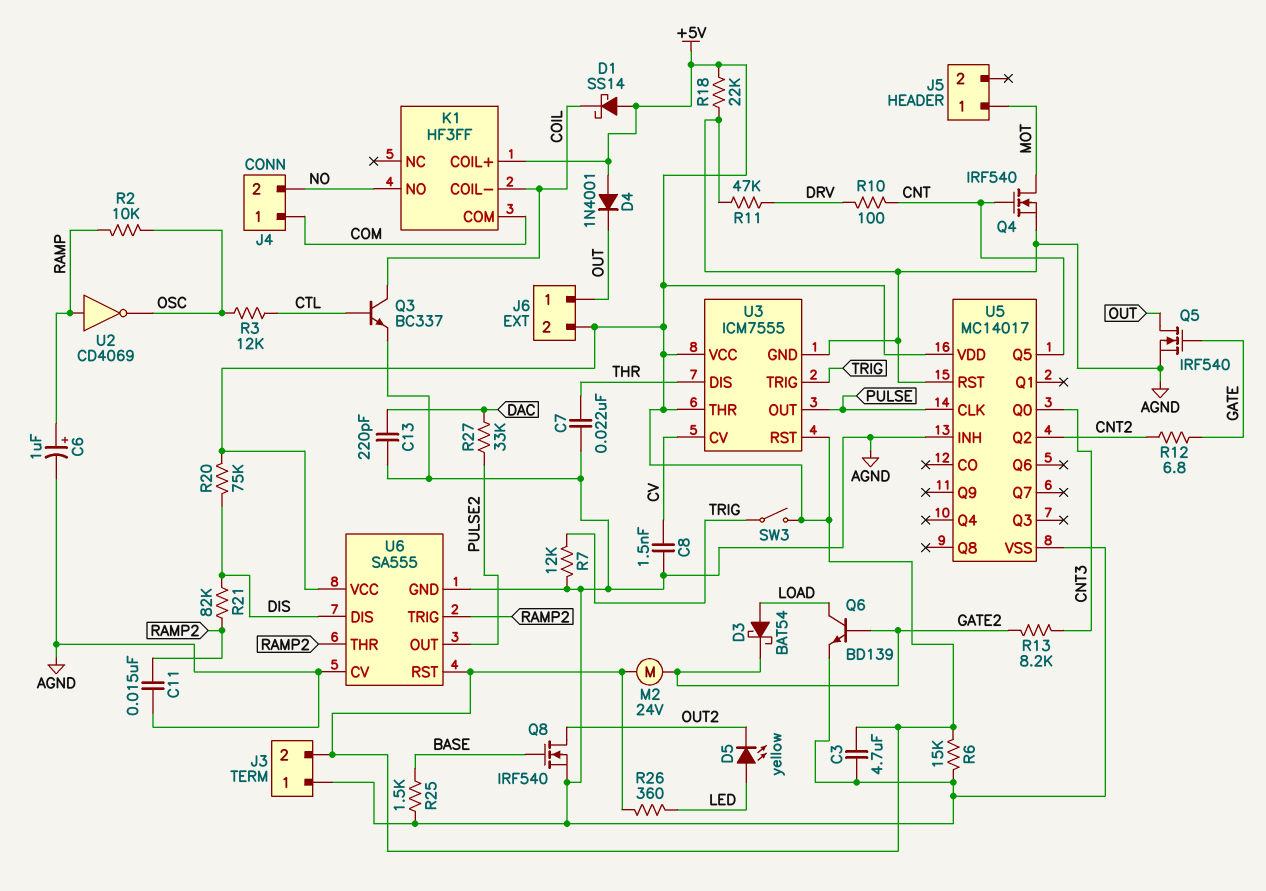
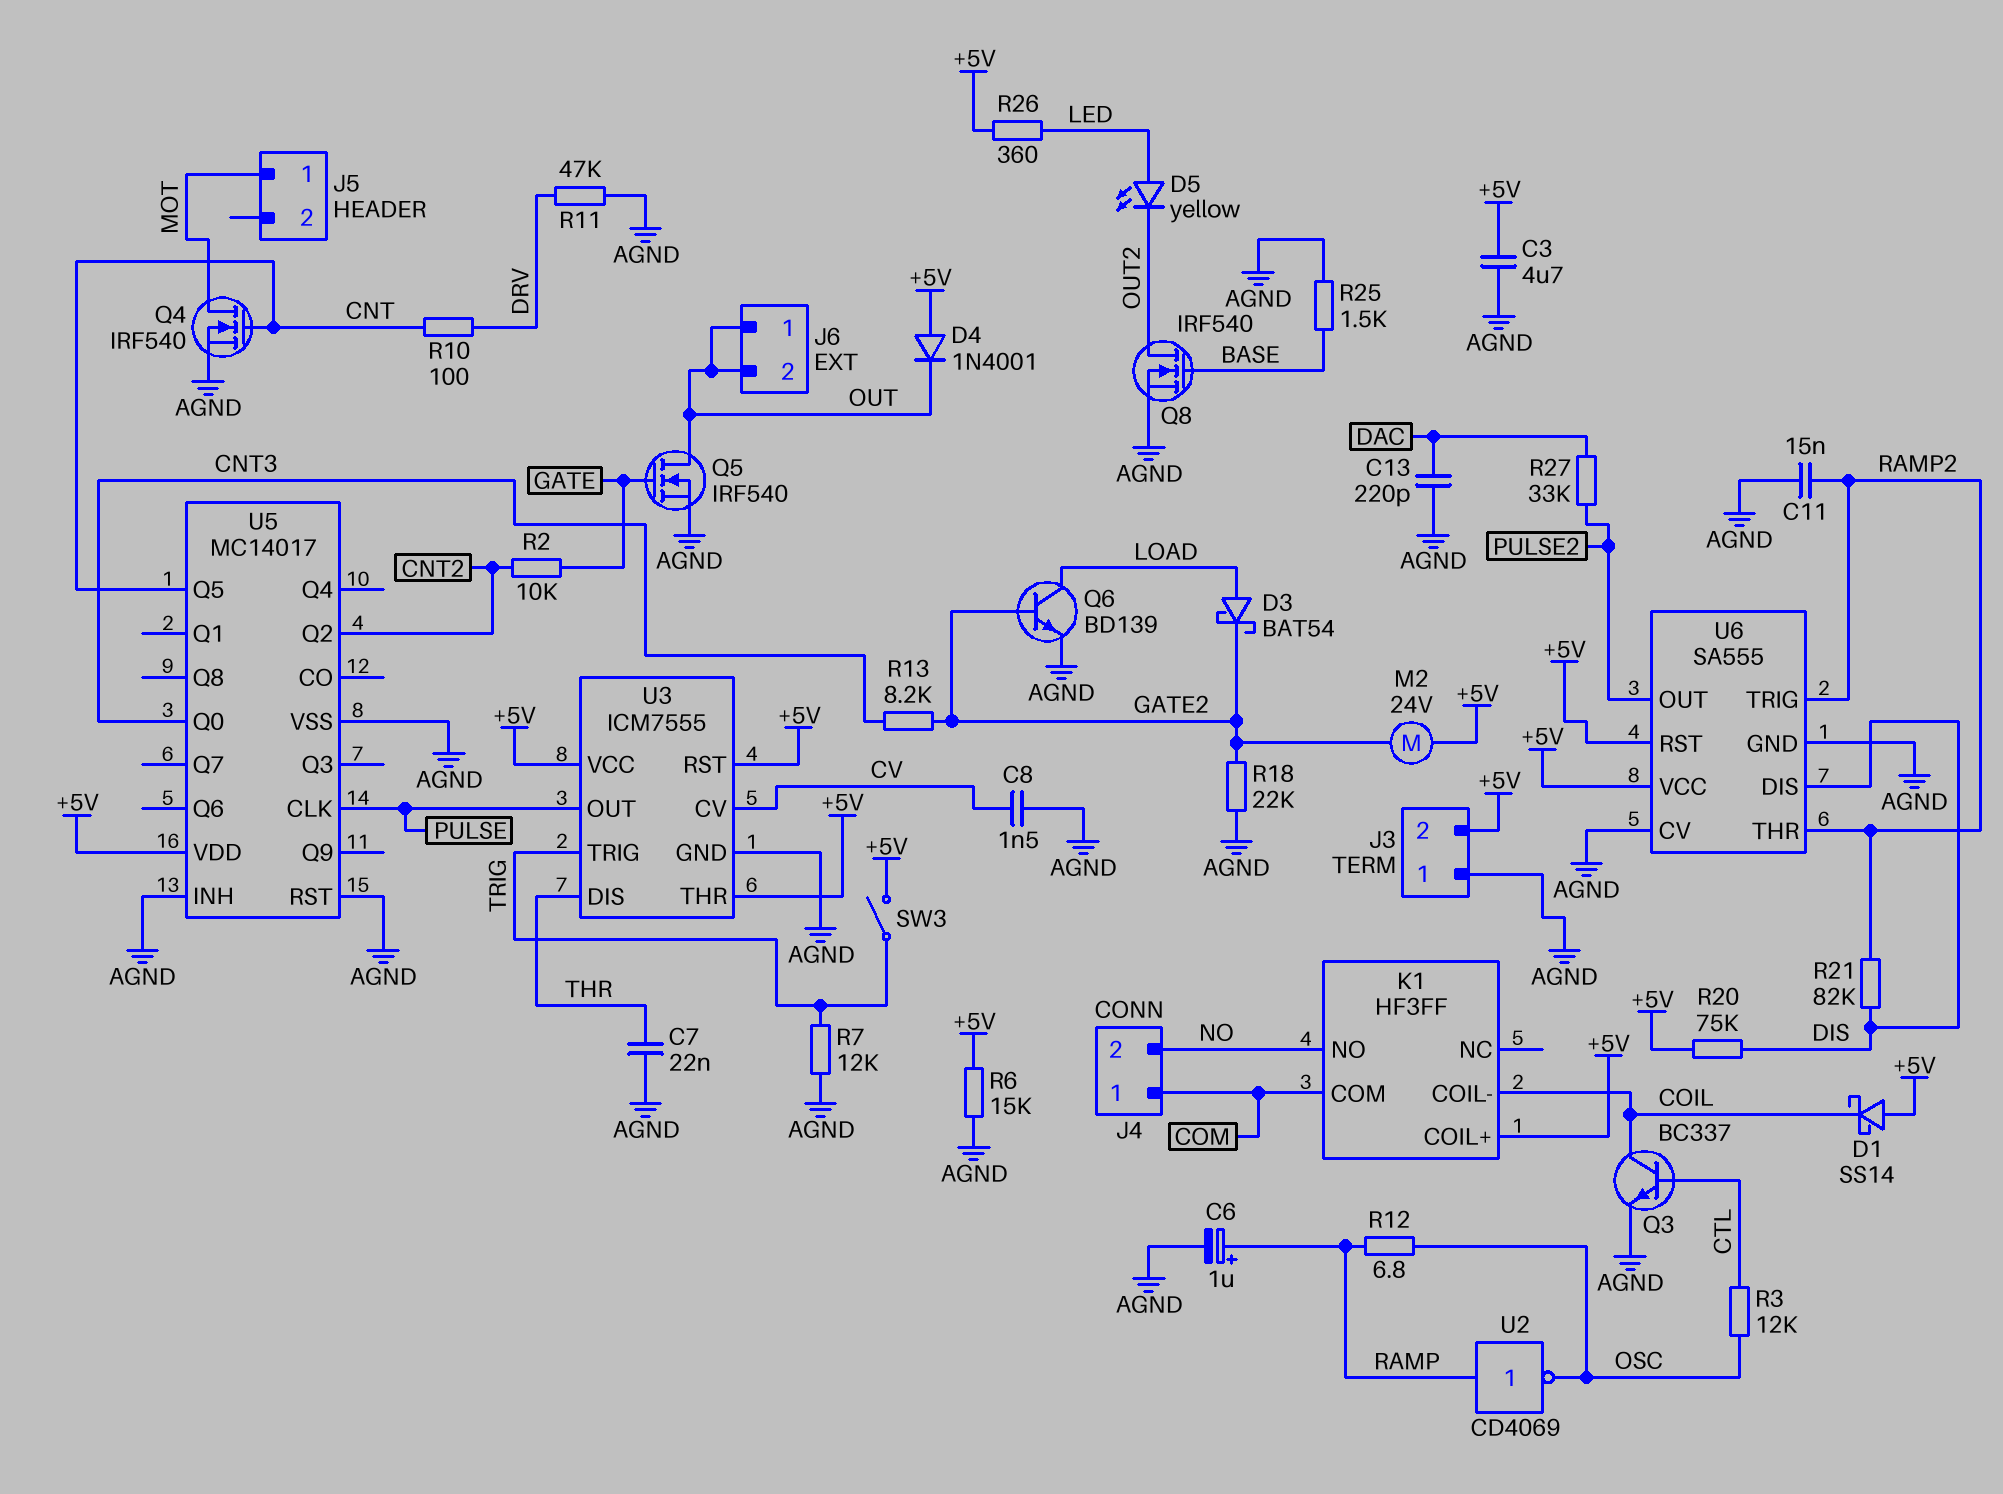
J6 pin 2: +5V -> OUT
R2: 10k (OSC, RAMP) -> 10k (CNT2, GATE)
R12: 6.8 (CNT2, GATE) -> 6.8 (OSC, RAMP)
R18: 22k (+5V, AGND) -> 22k (AGND, GATE2)

